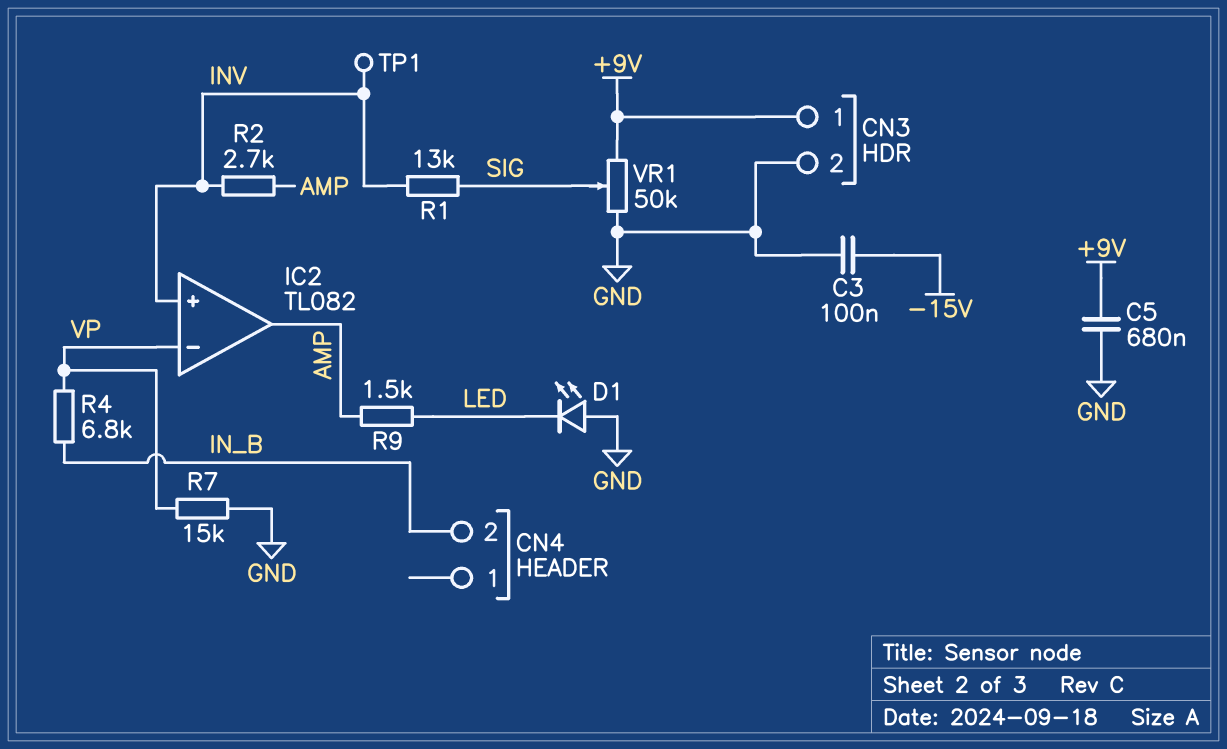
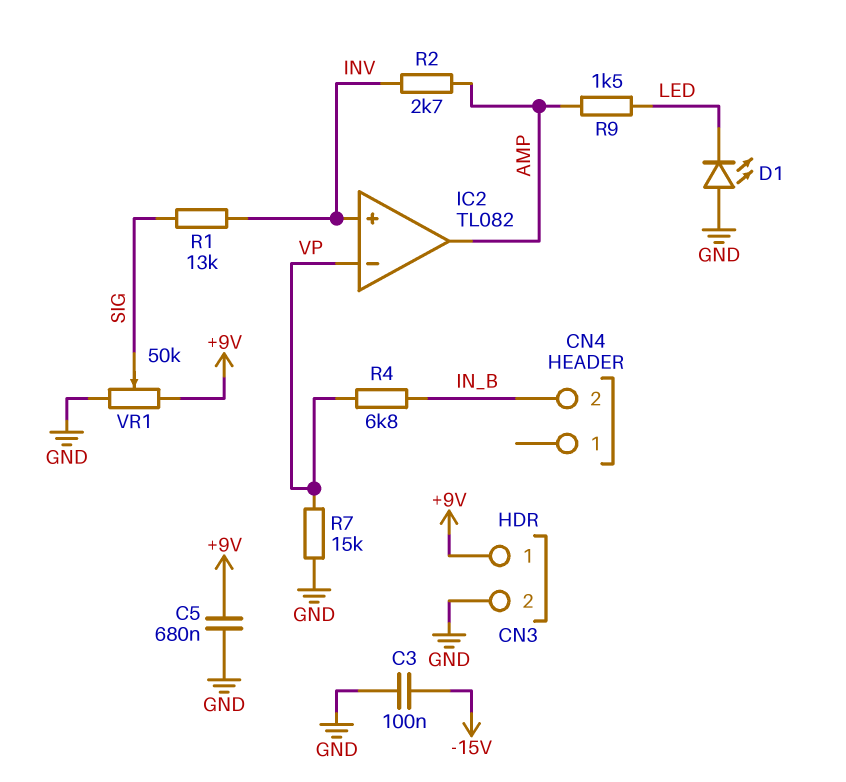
TP1: test point (INV) -> none

